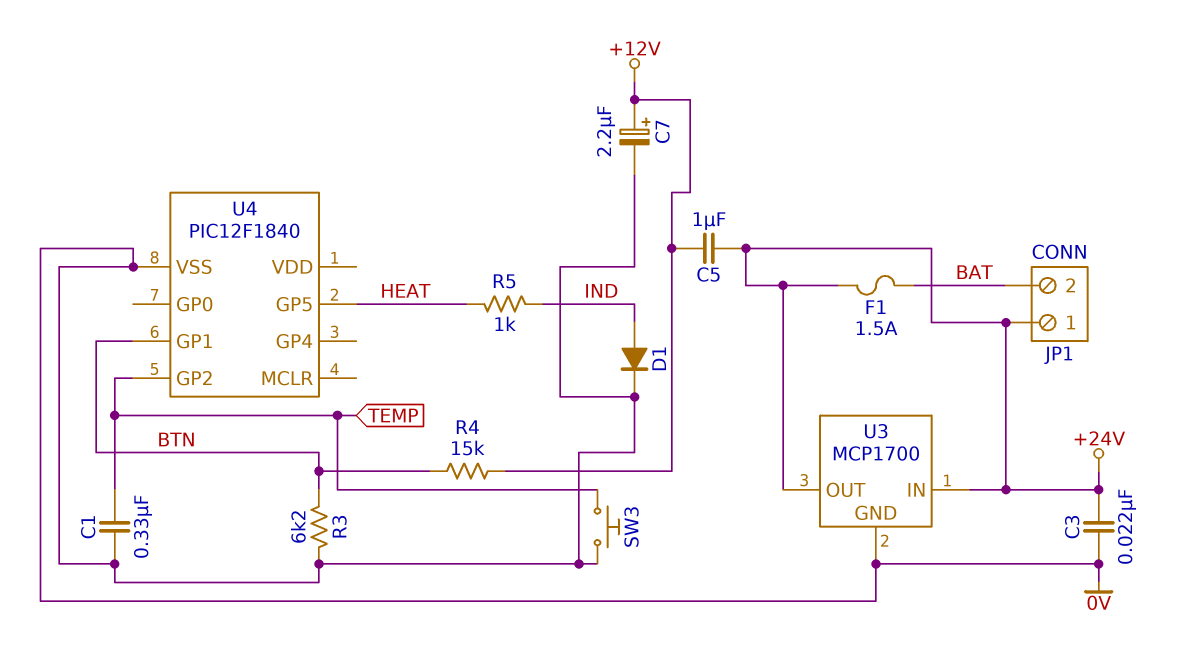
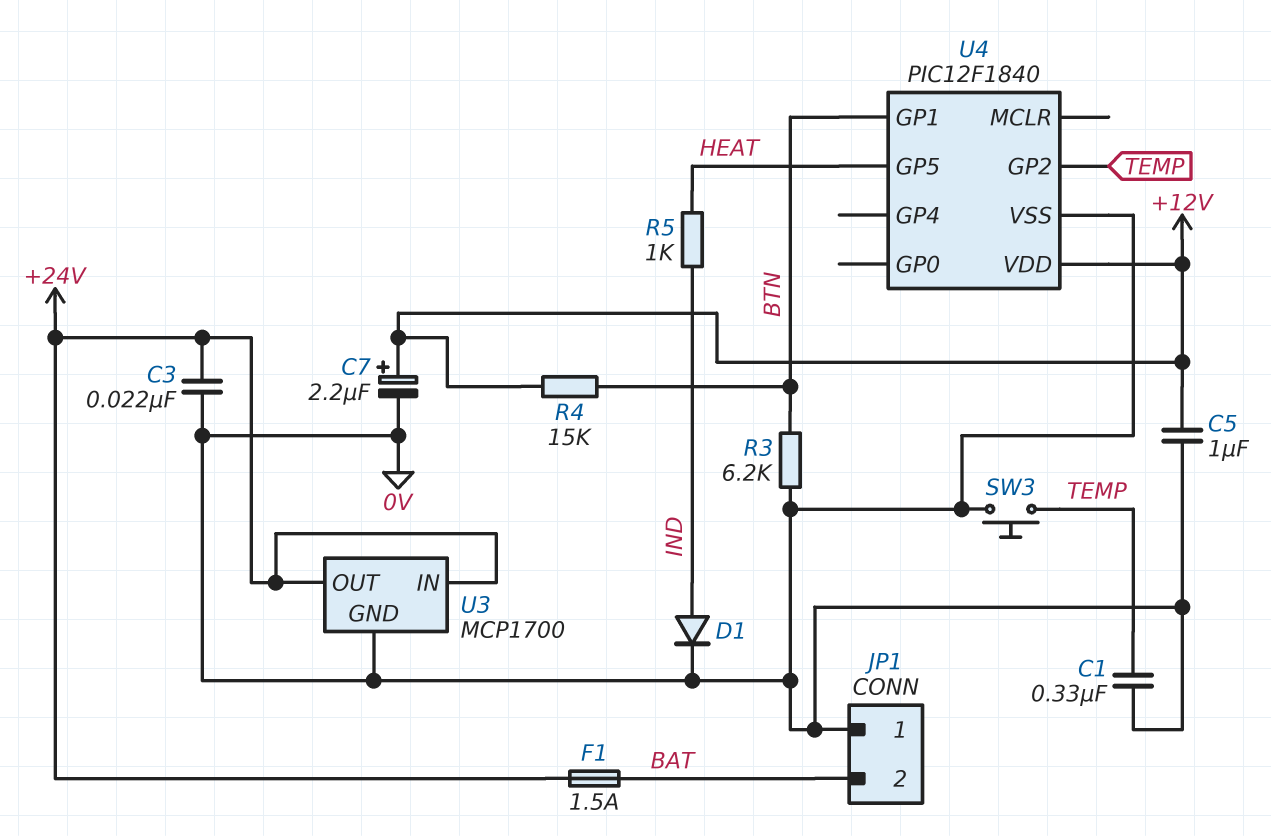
C5: 1uF (+12V, +24V) -> 1uF (+12V, 0V)
JP1 pin 1: +24V -> 0V
U4 pin VDD: none -> +12V

